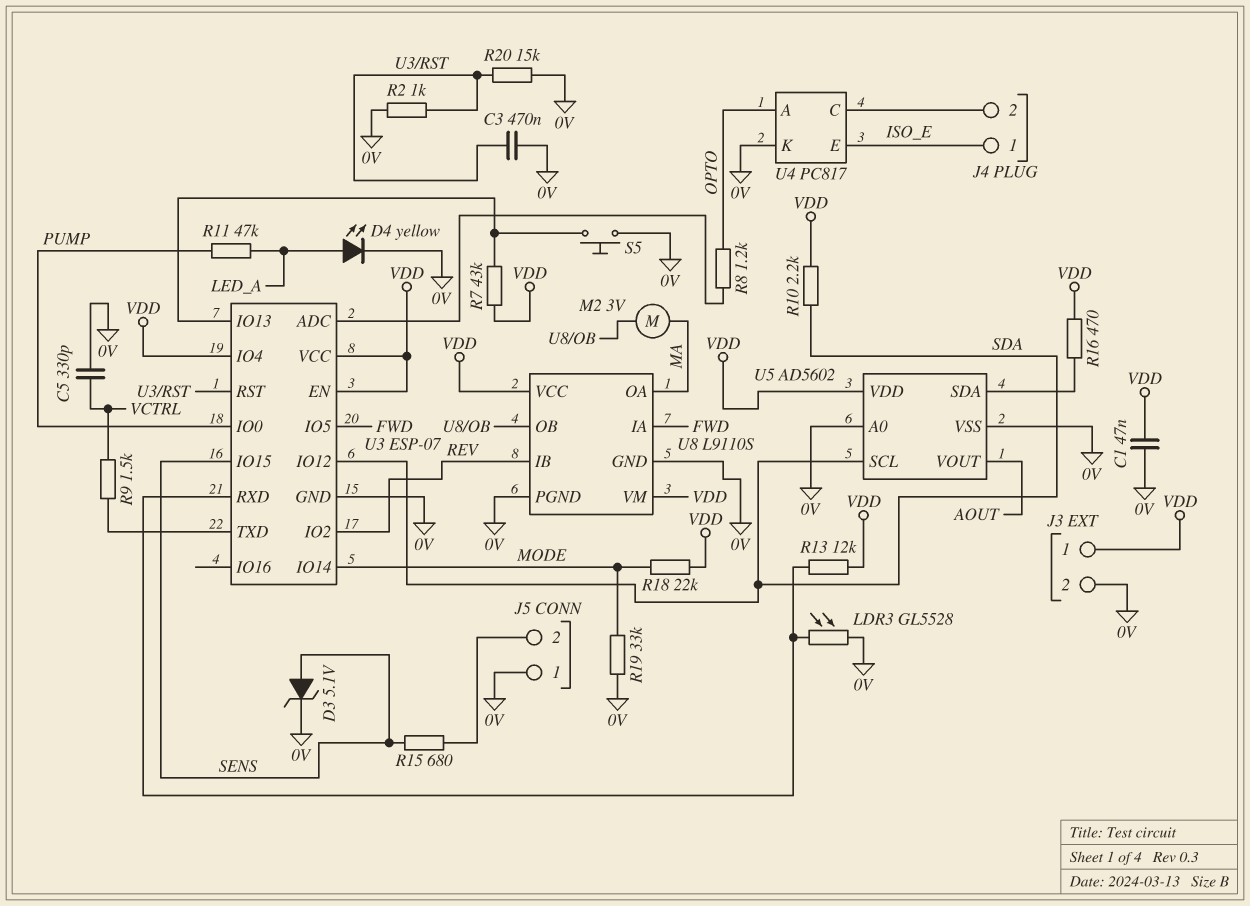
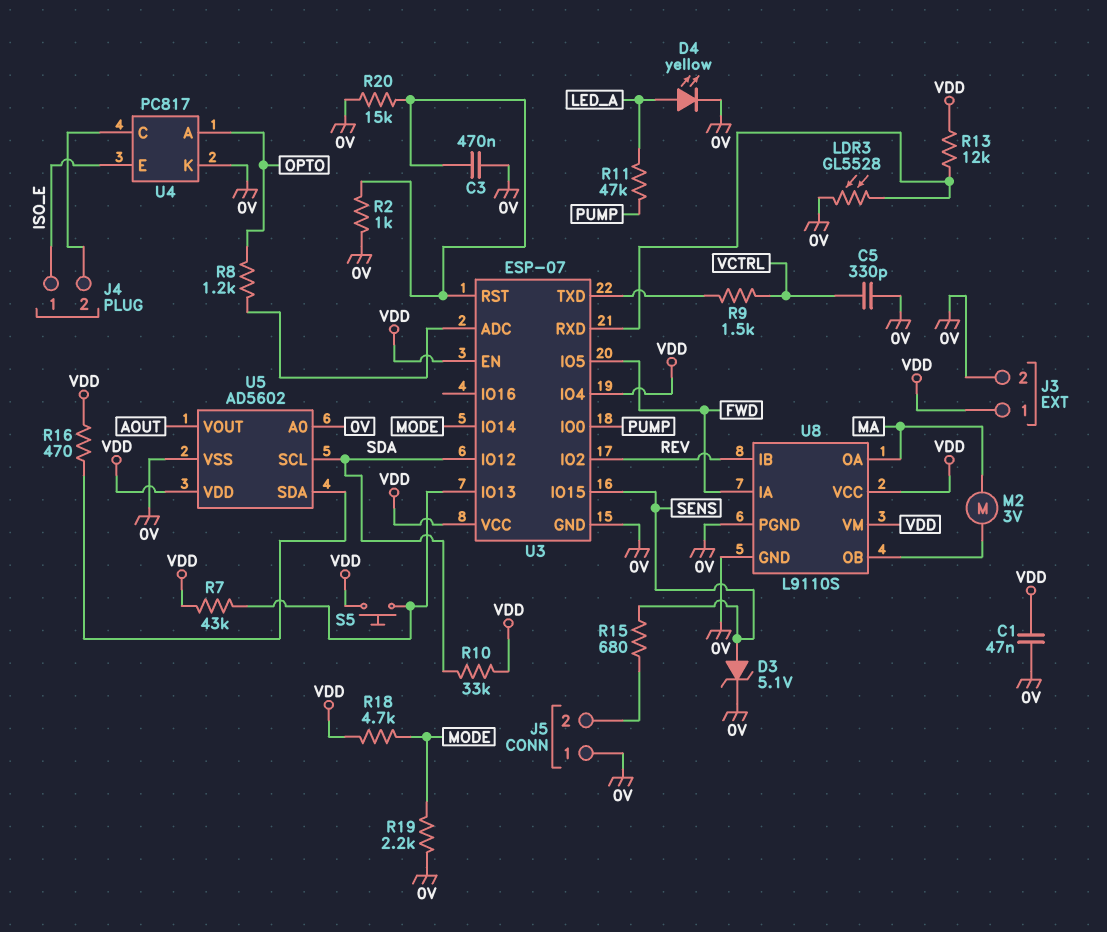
R10: 2.2k (SDA, VDD) -> 33k (SDA, VDD)
R18: 22k (MODE, VDD) -> 4.7k (MODE, VDD)
R19: 33k (0V, MODE) -> 2.2k (0V, MODE)
S5: button (0V, U3/IO13) -> button (U3/IO13, VDD)

